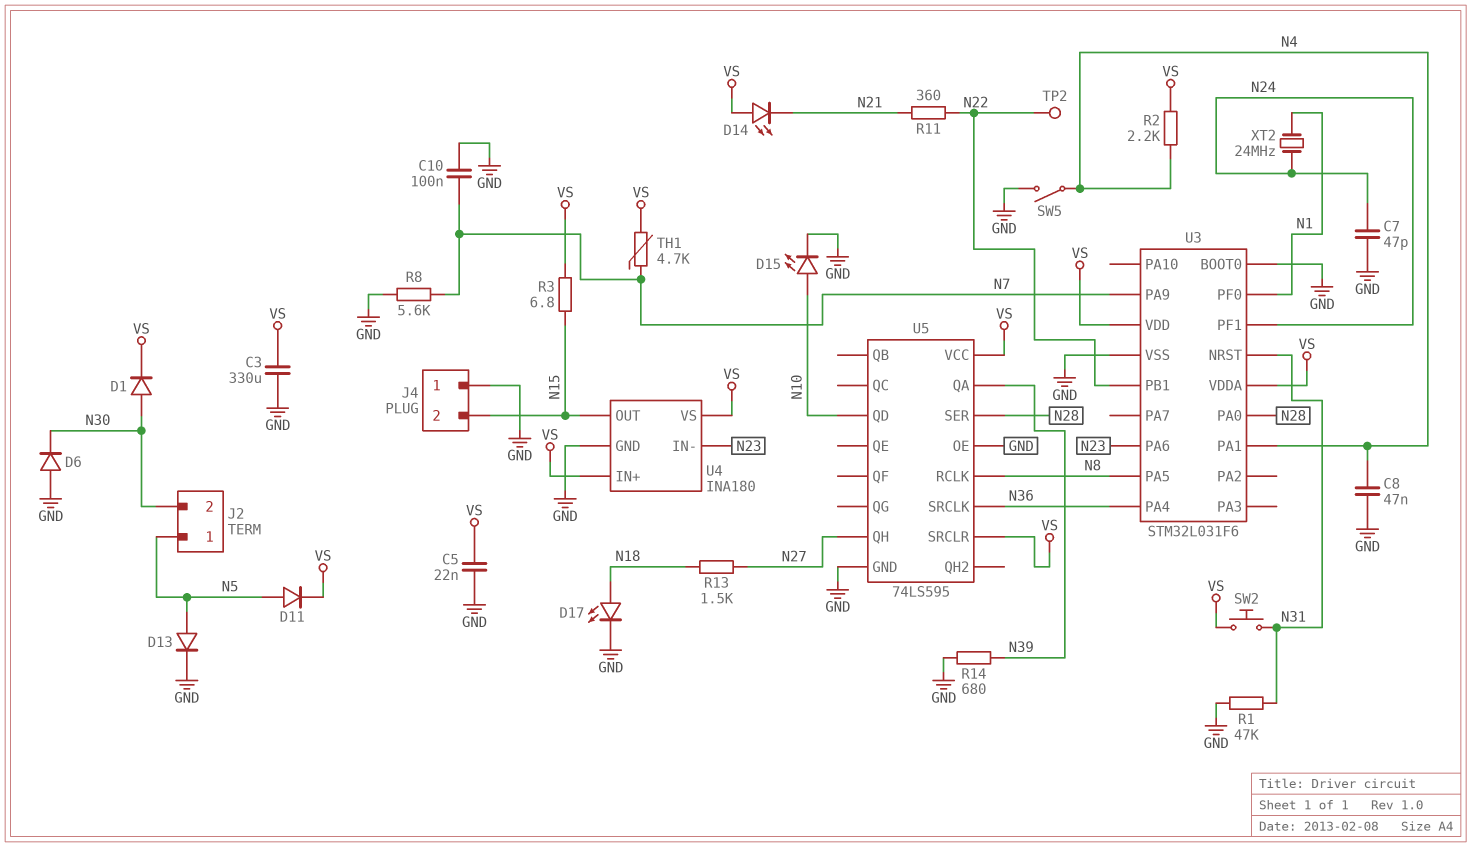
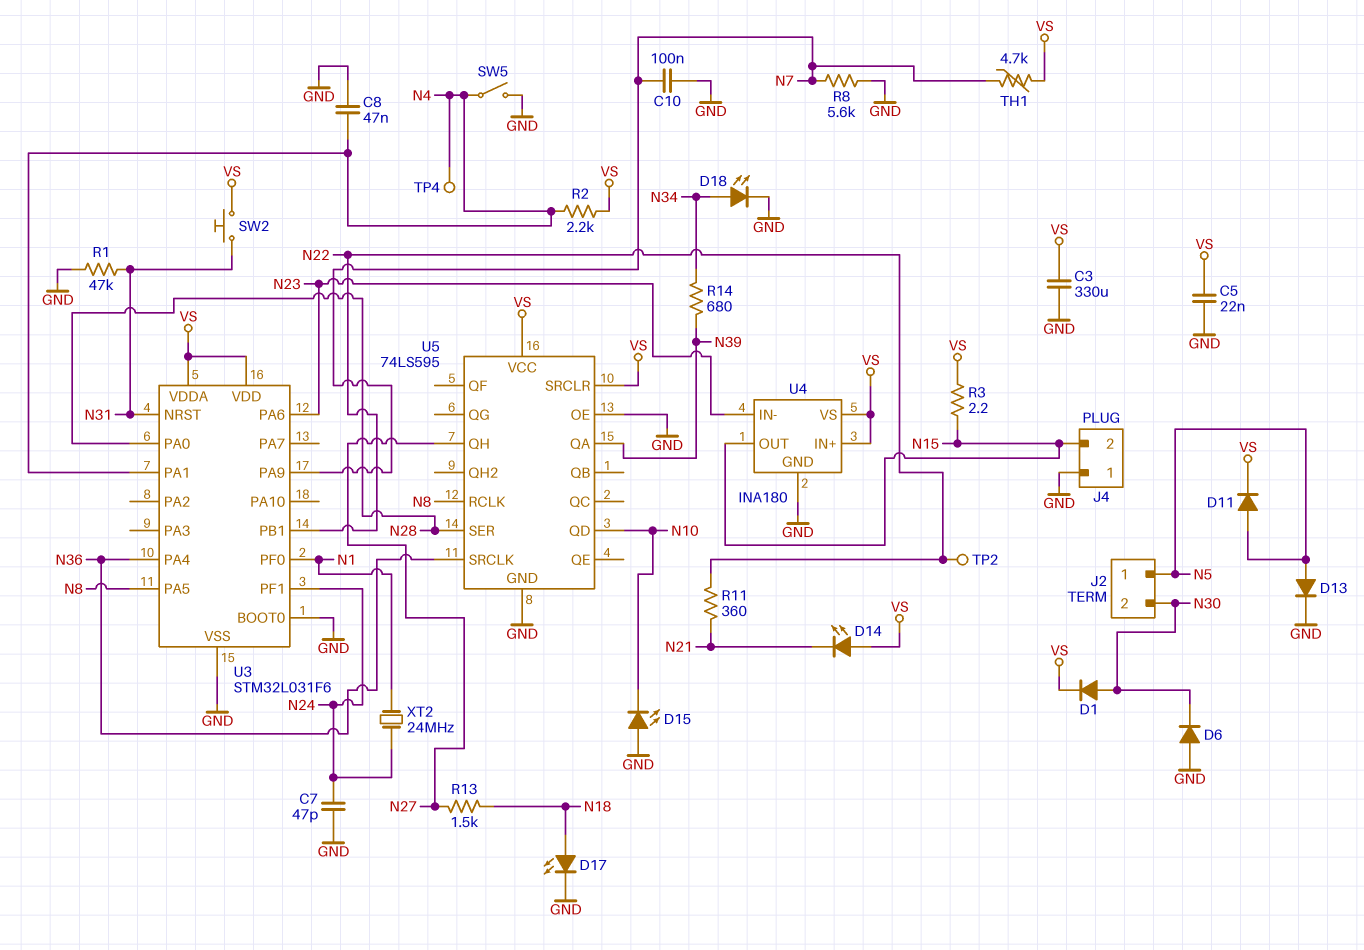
D15: LED (A N10, K GND) -> LED (A GND, K N10)
D18: none -> LED (A N34, K GND)
R3: 6.8 (N15, VS) -> 2.2 (N15, VS)
R14: 680 (GND, N39) -> 680 (N34, N39)
TP4: none -> test point (N4)

